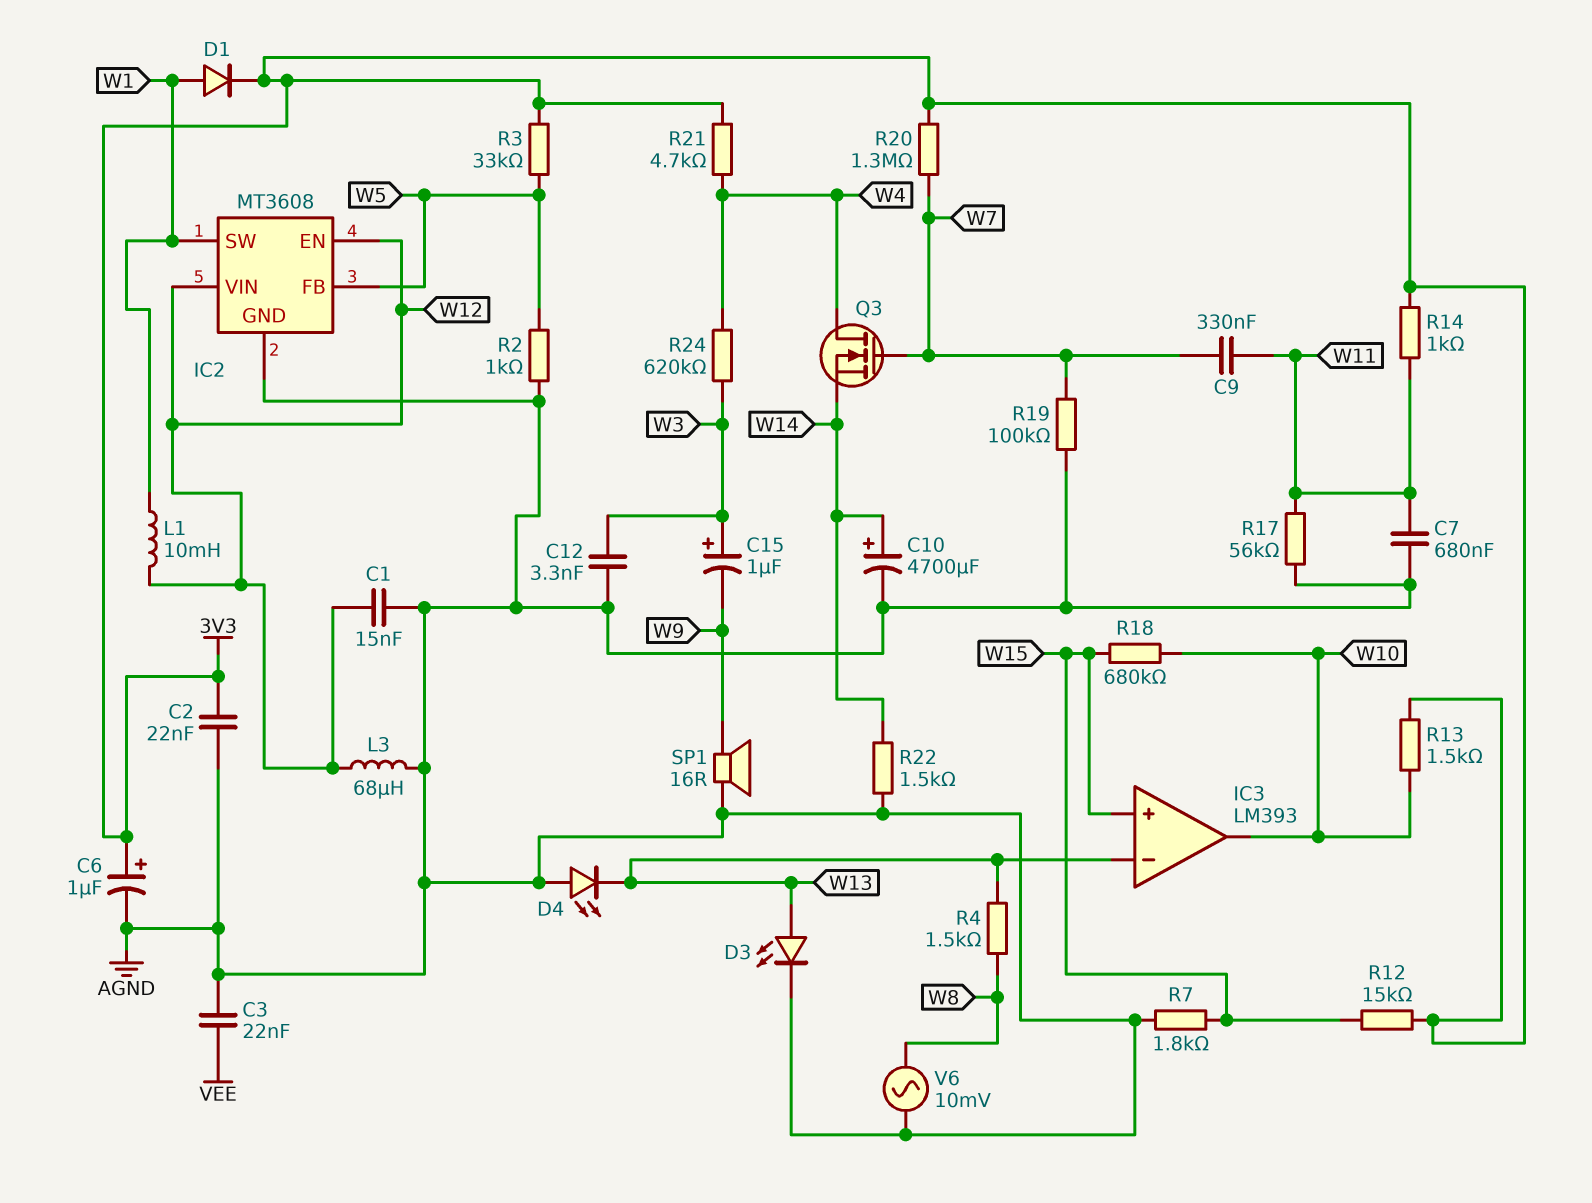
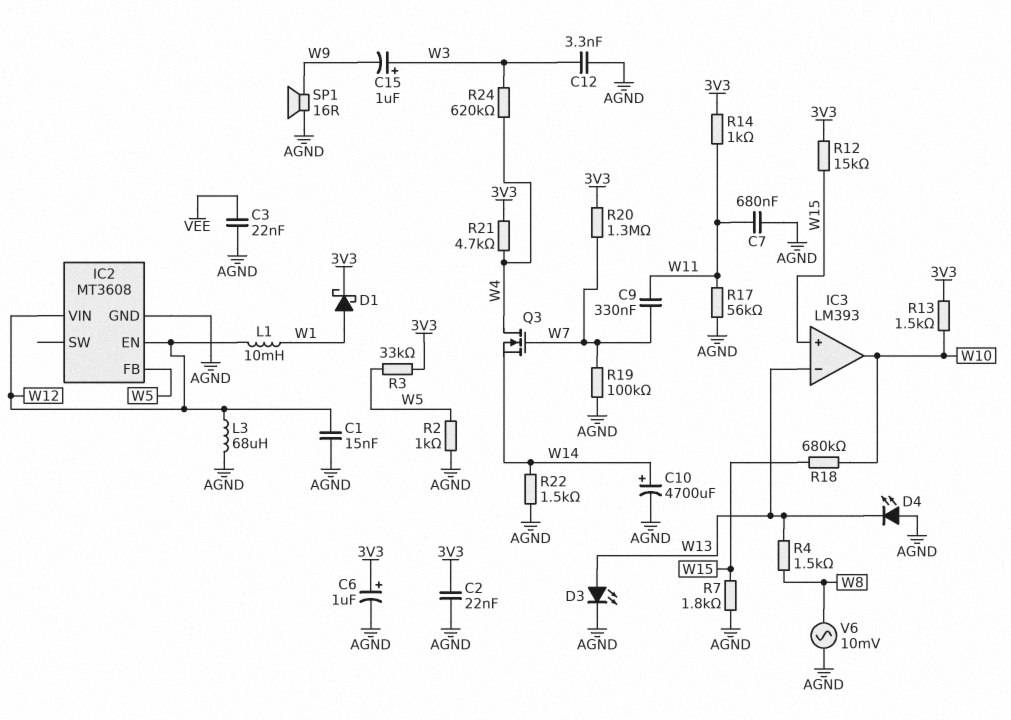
D1: diode (A W1, K 3V3) -> schottky (A W1, K 3V3)
IC2 pin SW: W1 -> none

